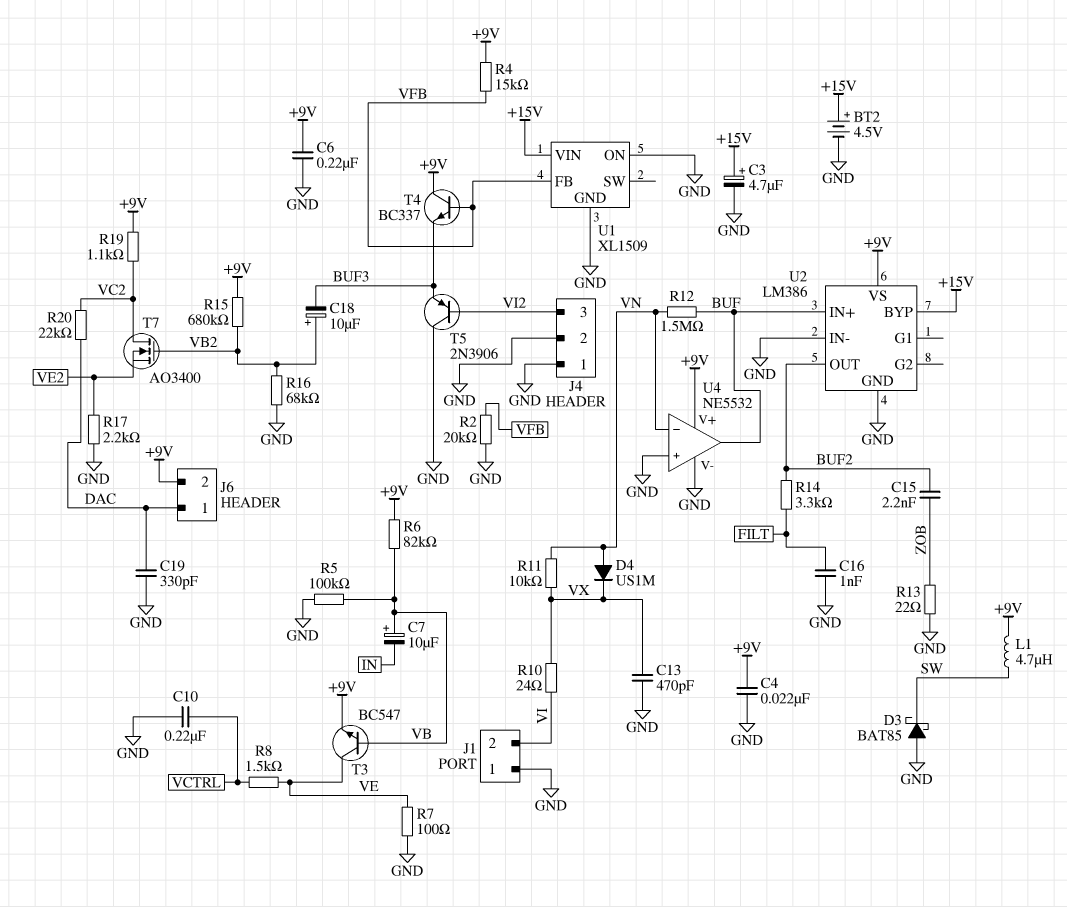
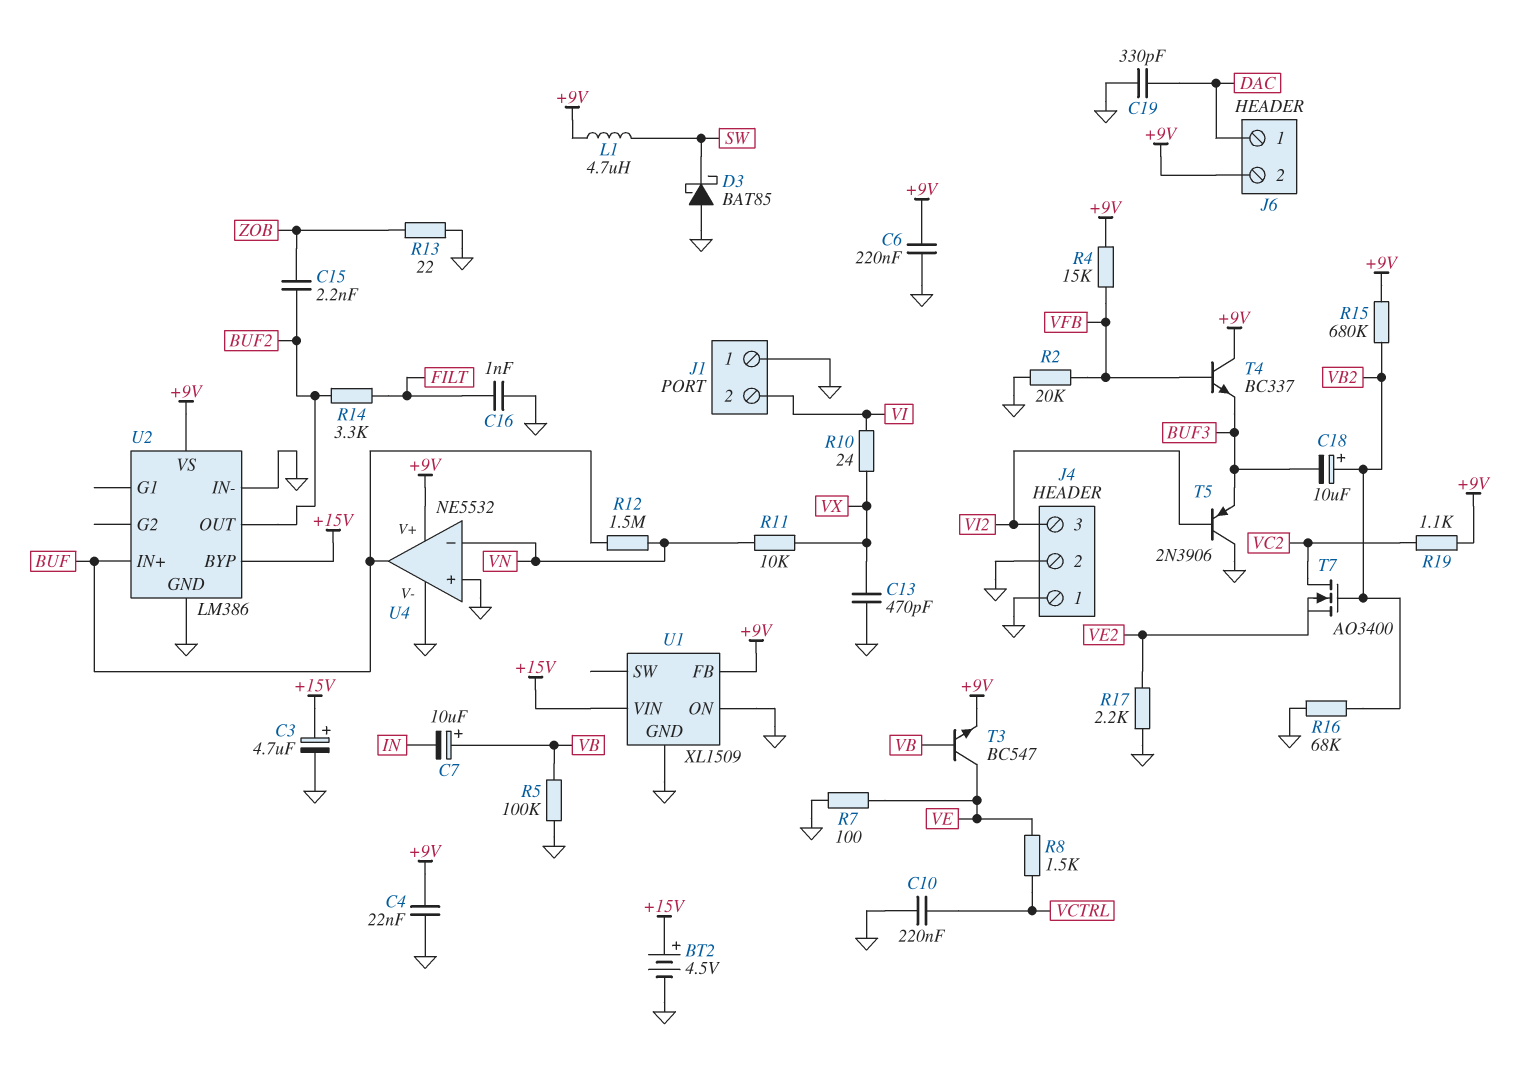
D4: diode US1M (A VN, K VX) -> none
R6: 82k (+9V, VB) -> none
R20: 22k (DAC, VC2) -> none
U1 pin FB: VFB -> +9V

